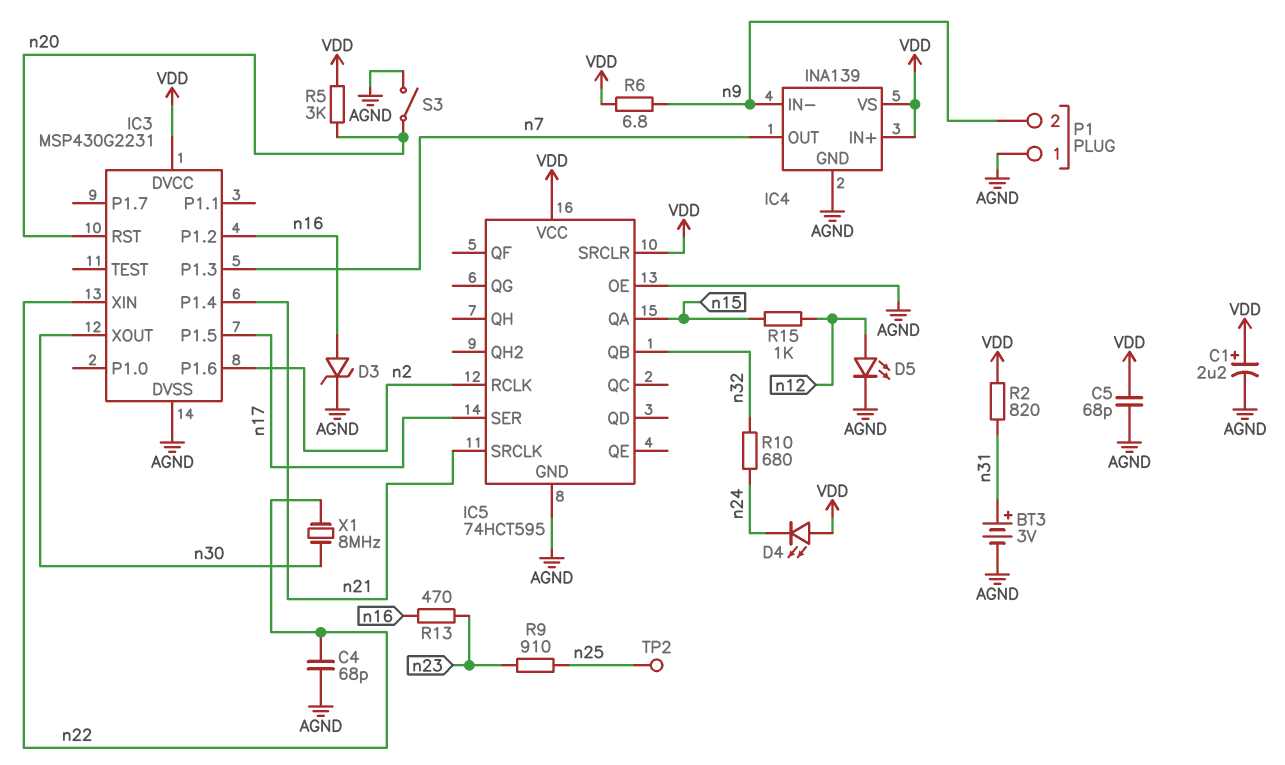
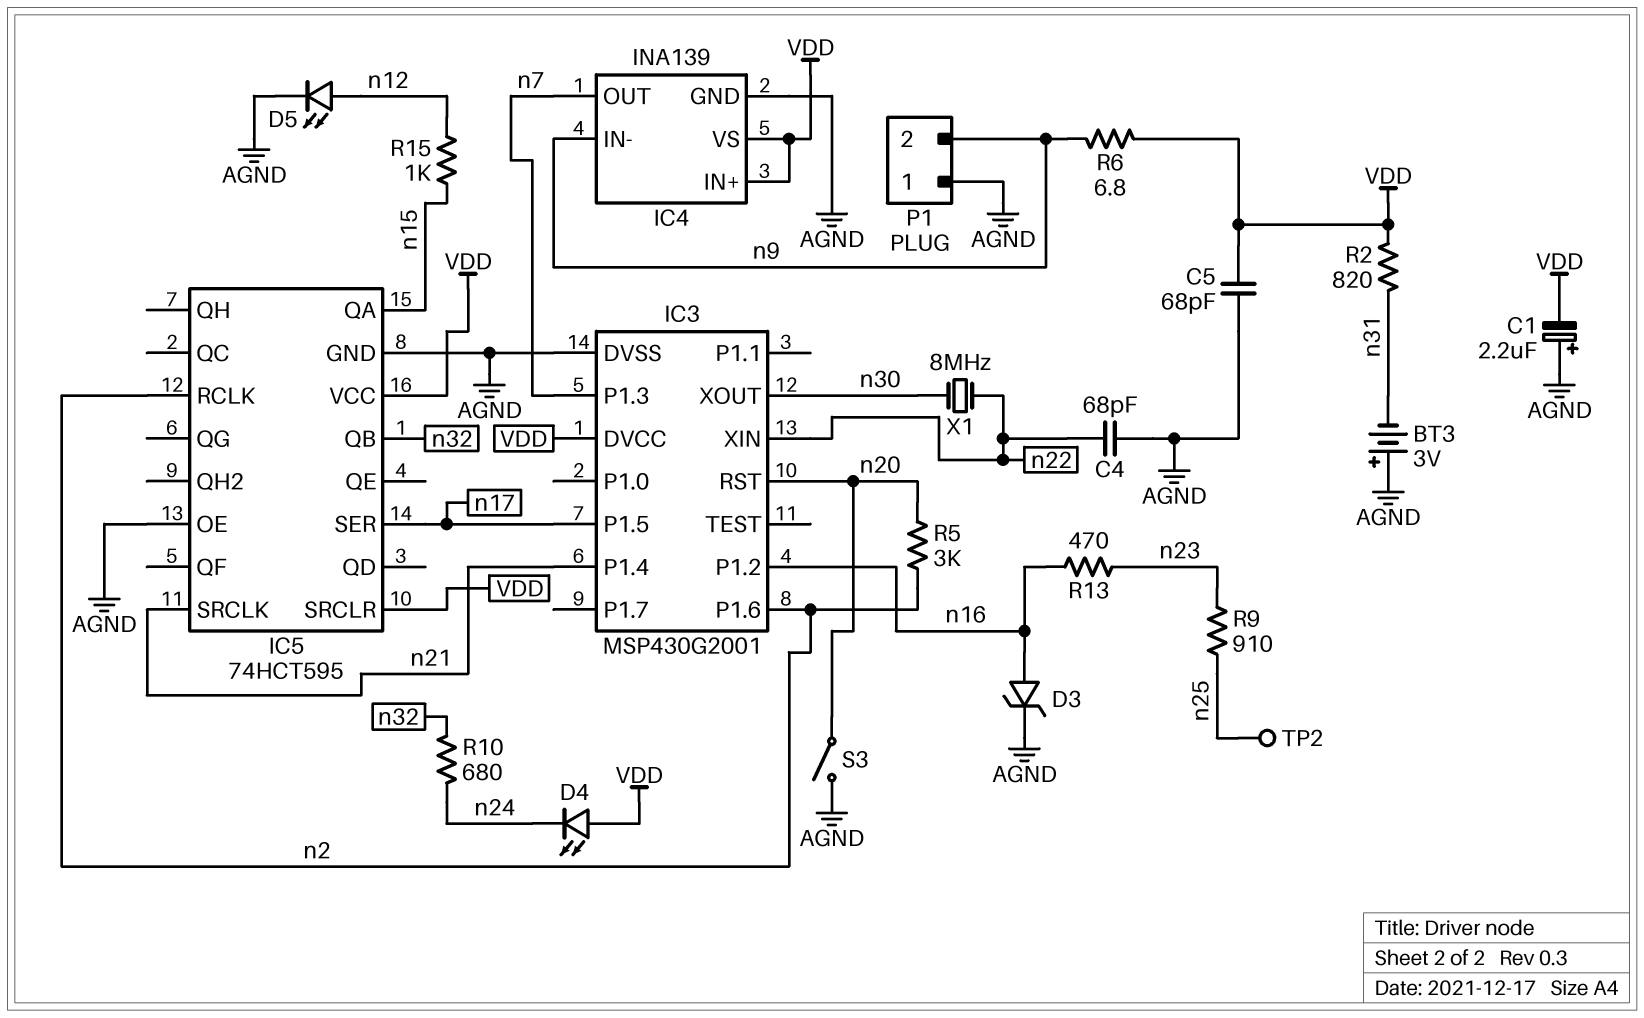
BT3: 3V (plus n31, minus AGND) -> 3V (plus AGND, minus n31)
C1: 2.2uF (plus VDD, minus AGND) -> 2.2uF (plus AGND, minus VDD)
IC3: MSP430G2231 -> MSP430G2001
R5: 3k (VDD, n20) -> 3k (n2, n20)

